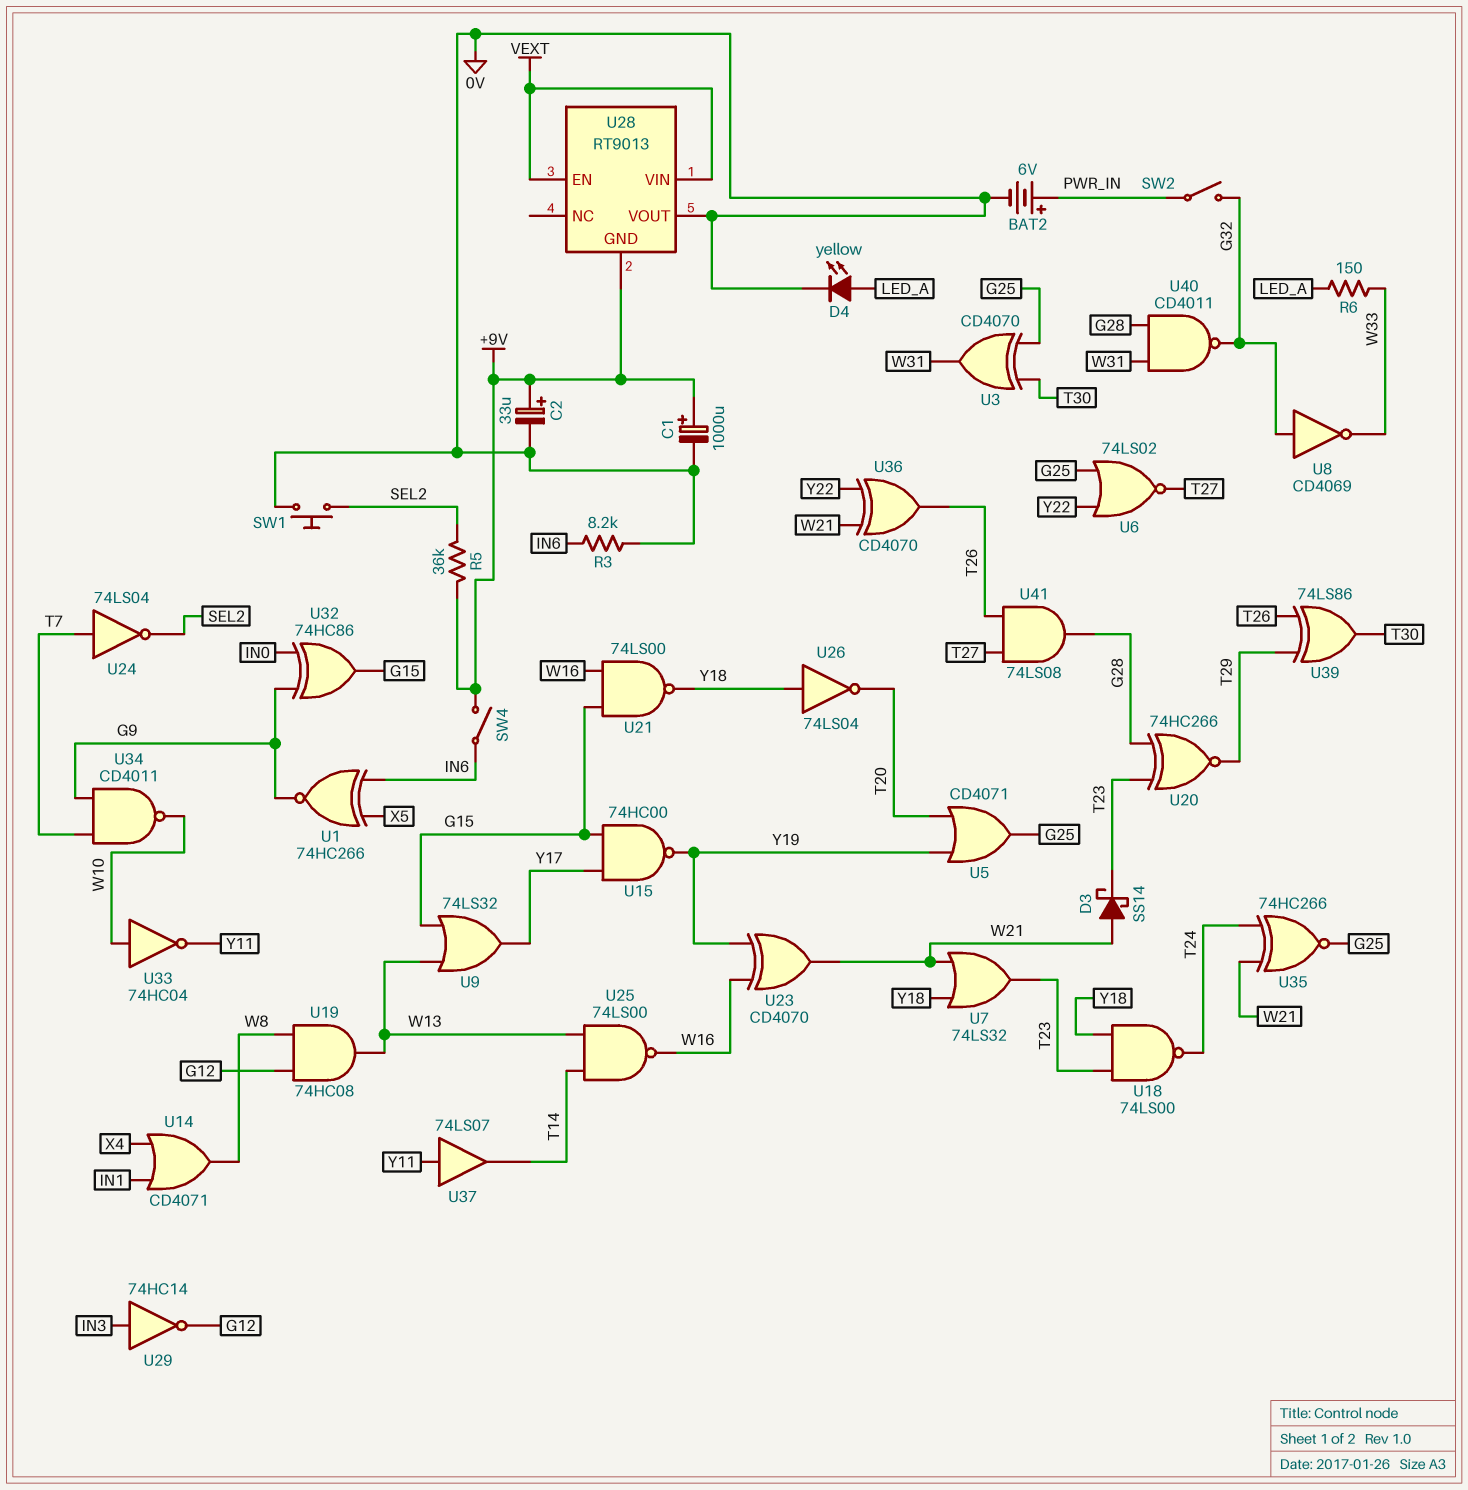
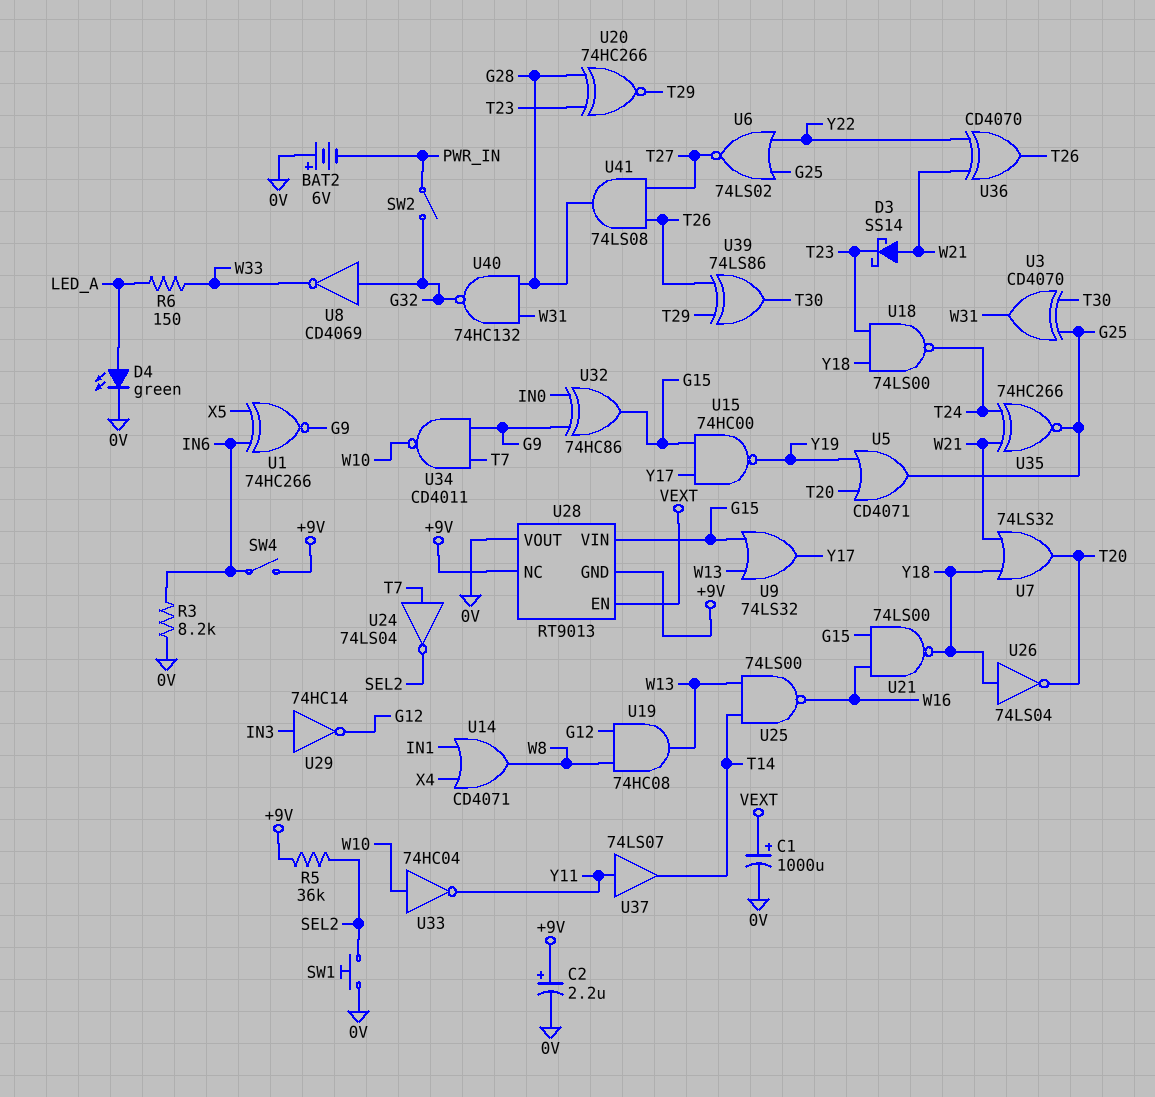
BAT2: 6V (plus PWR_IN, minus 0V) -> 6V (plus 0V, minus PWR_IN)
C1: 1000uF (plus +9V, minus 0V) -> 1000uF (plus VEXT, minus 0V)
C2: 33uF (plus +9V, minus 0V) -> 2.2uF (plus +9V, minus 0V)
D4: LED yellow (A LED_A, K 0V) -> LED green (A LED_A, K 0V)
U7: OR 74LS32 (in W21, in Y18, out T23) -> OR 74LS32 (in W21, in Y18, out T20)
U23: XOR CD4070 (in W16, in Y19, out W21) -> none
U28 pin NC: none -> +9V
U28 pin VIN: VEXT -> G15
U40: NAND CD4011 (in G28, in W31, out G32) -> NAND 74HC132 (in G28, in W31, out G32)

